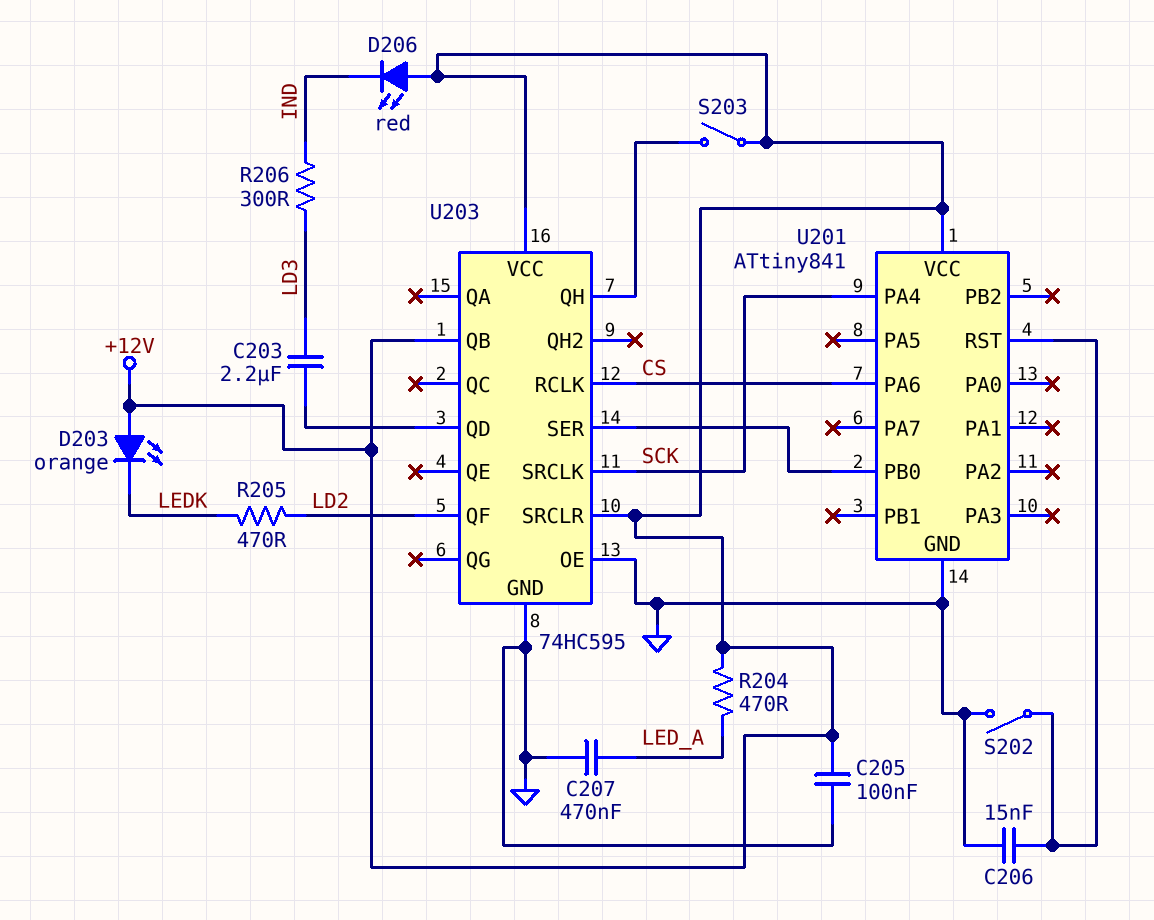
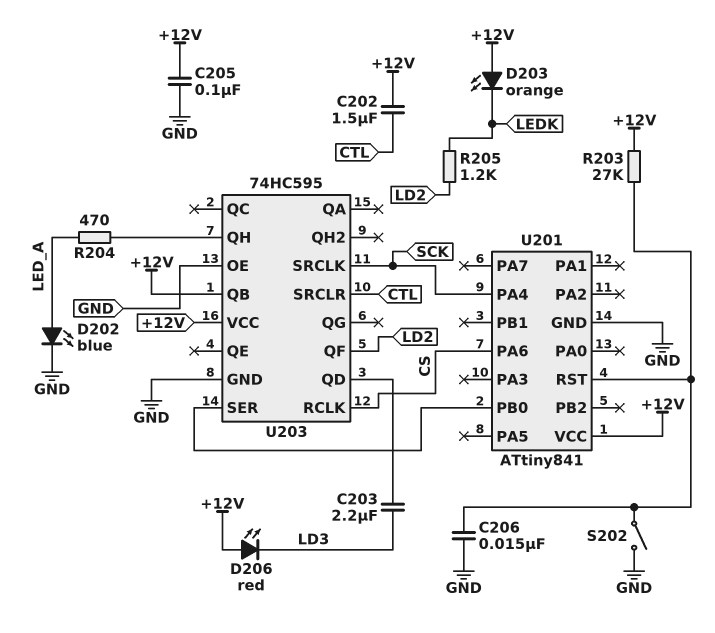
C202: none -> 1.5uF (+12V, CTL)
C207: 470nF (GND, LED_A) -> none
D202: none -> LED blue (A LED_A, K GND)
D206: LED red (A +12V, K IND) -> LED red (A +12V, K LD3)
R203: none -> 27k (+12V, U201/RST)
R204: 470 (+12V, LED_A) -> 470 (LED_A, U203/QH)
R205: 470 (LD2, LEDK) -> 1.2k (LD2, LEDK)
R206: 300 (IND, LD3) -> none
S203: switch (+12V, U203/QH) -> none
U203 pin SRCLR: +12V -> CTL

